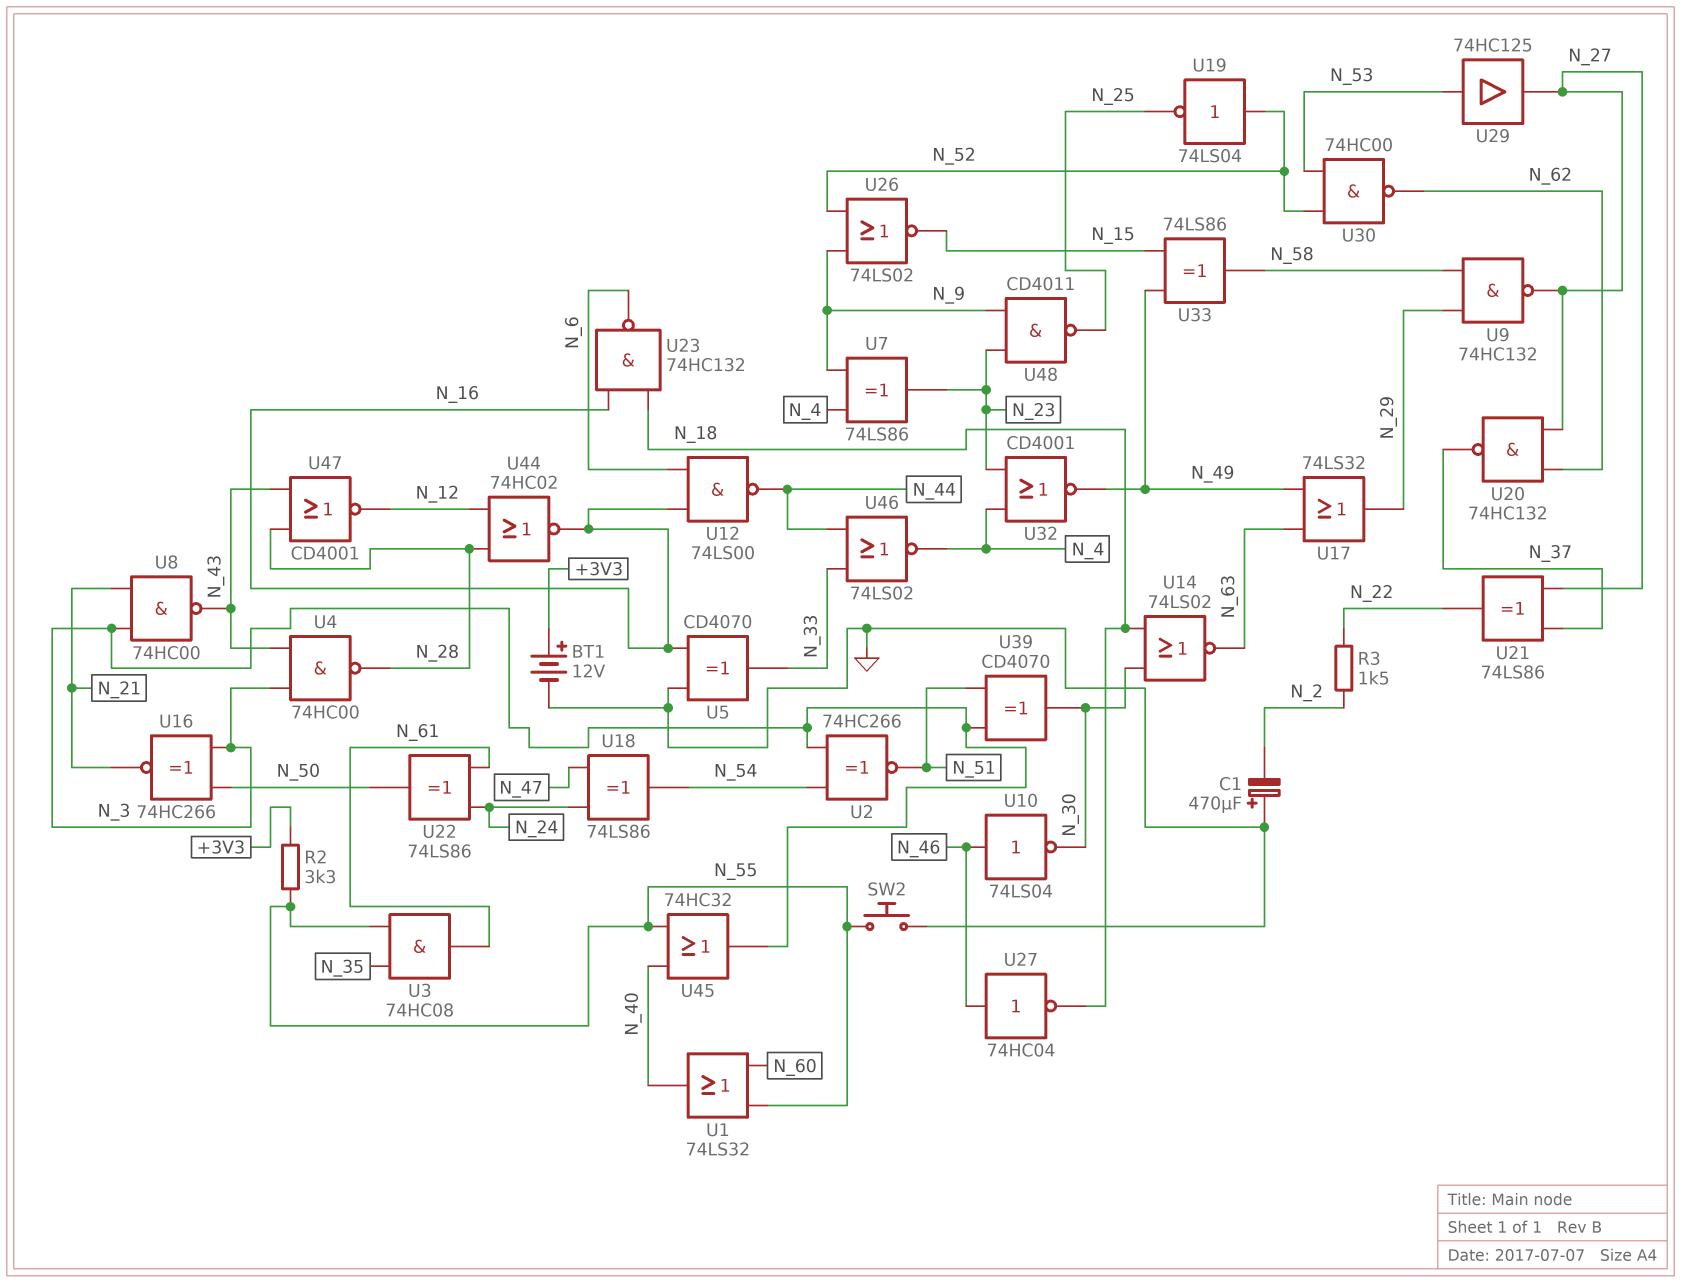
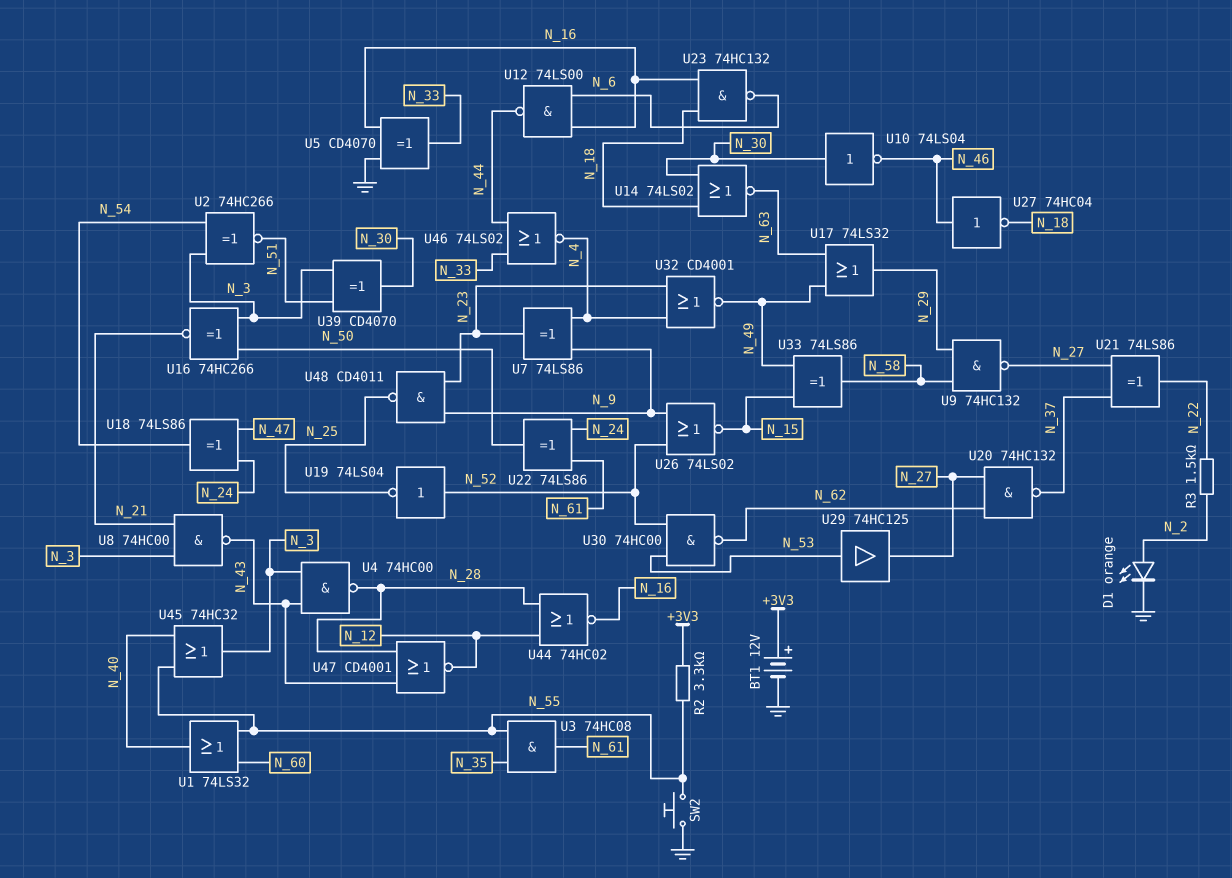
C1: 470uF (plus GND, minus N_2) -> none
D1: none -> LED orange (A N_2, K GND)
U10: NOT 74LS04 (in N_46, out N_30) -> NOT 74LS04 (in N_30, out N_46)

